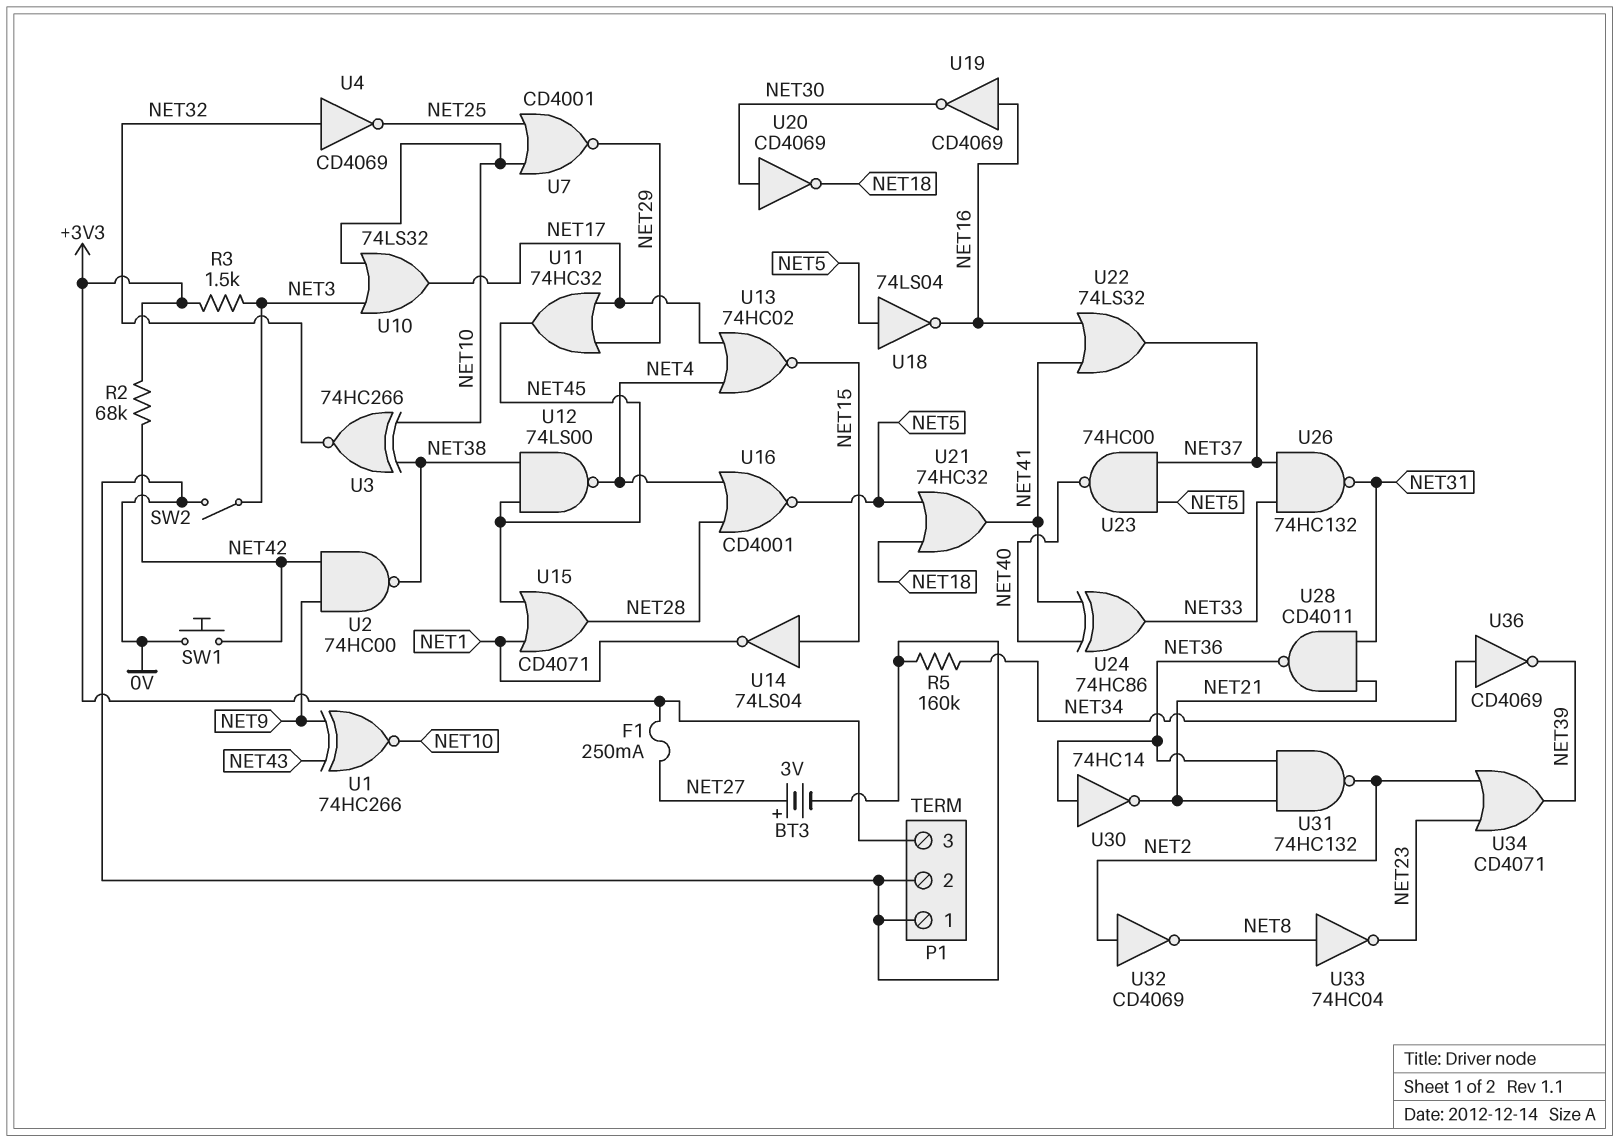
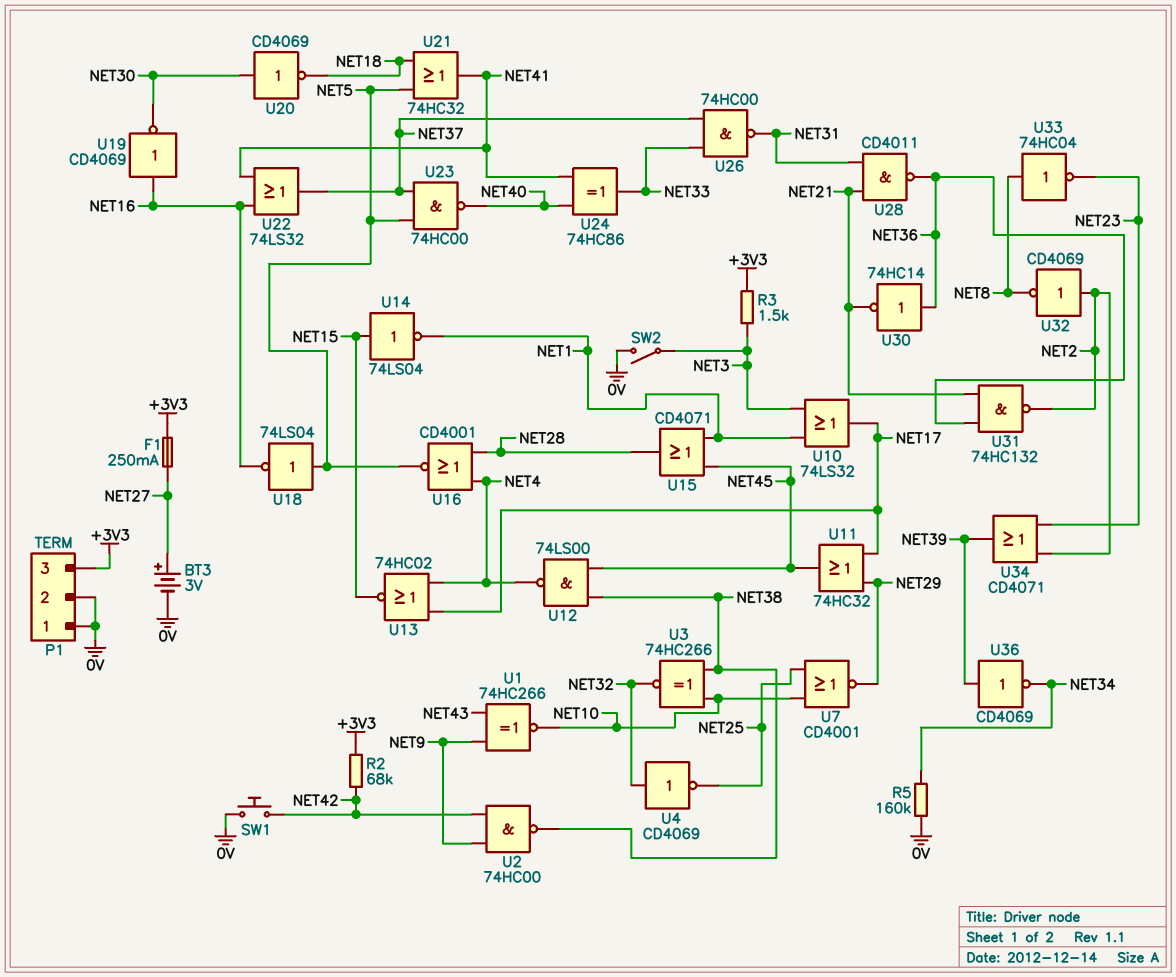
U10: OR 74LS32 (in NET3, in NET10, out NET17) -> OR 74LS32 (in NET1, in NET3, out NET17)
U26: NAND 74HC132 (in NET33, in NET37, out NET31) -> NAND 74HC00 (in NET33, in NET37, out NET31)
U36: NOT CD4069 (in NET34, out NET39) -> NOT CD4069 (in NET39, out NET34)

